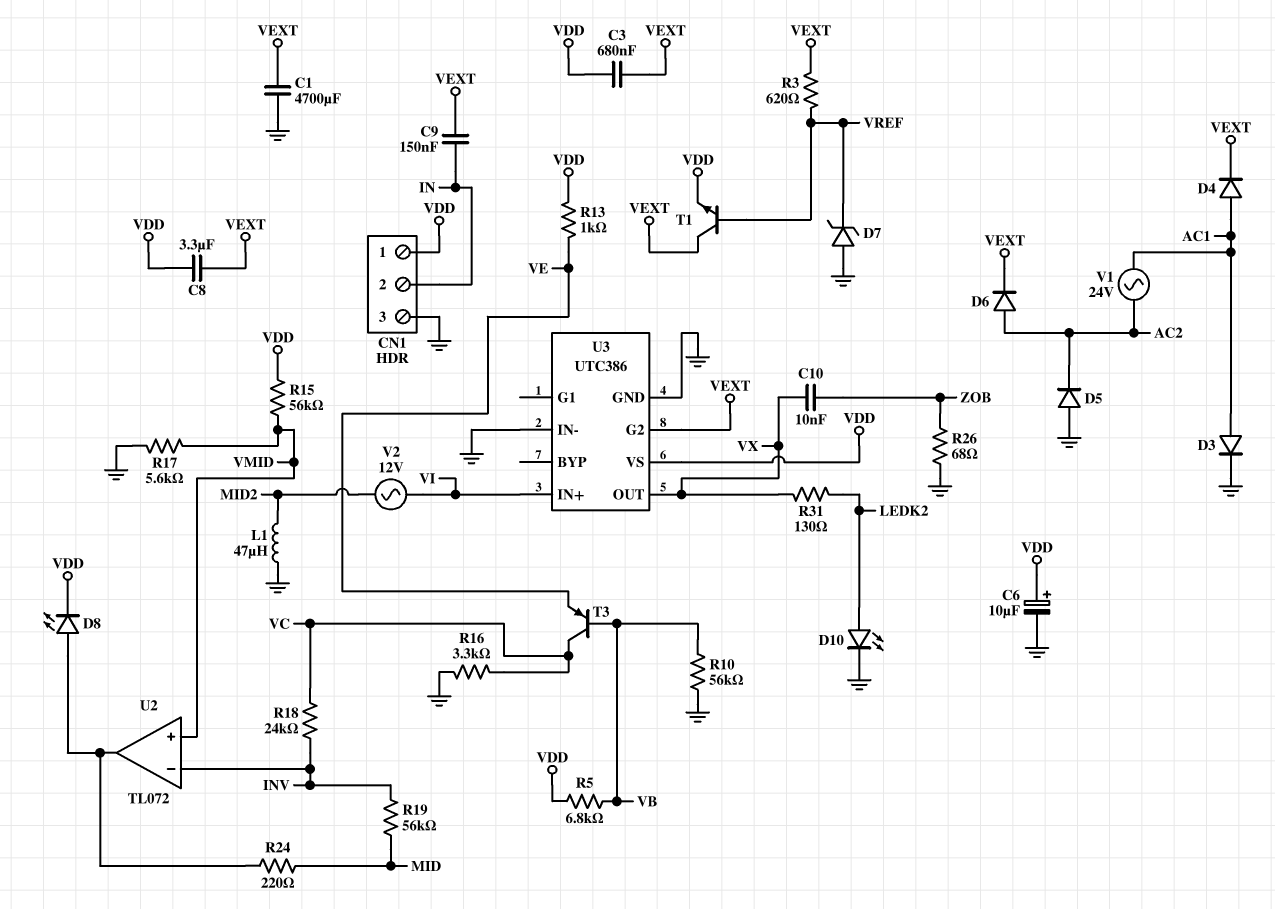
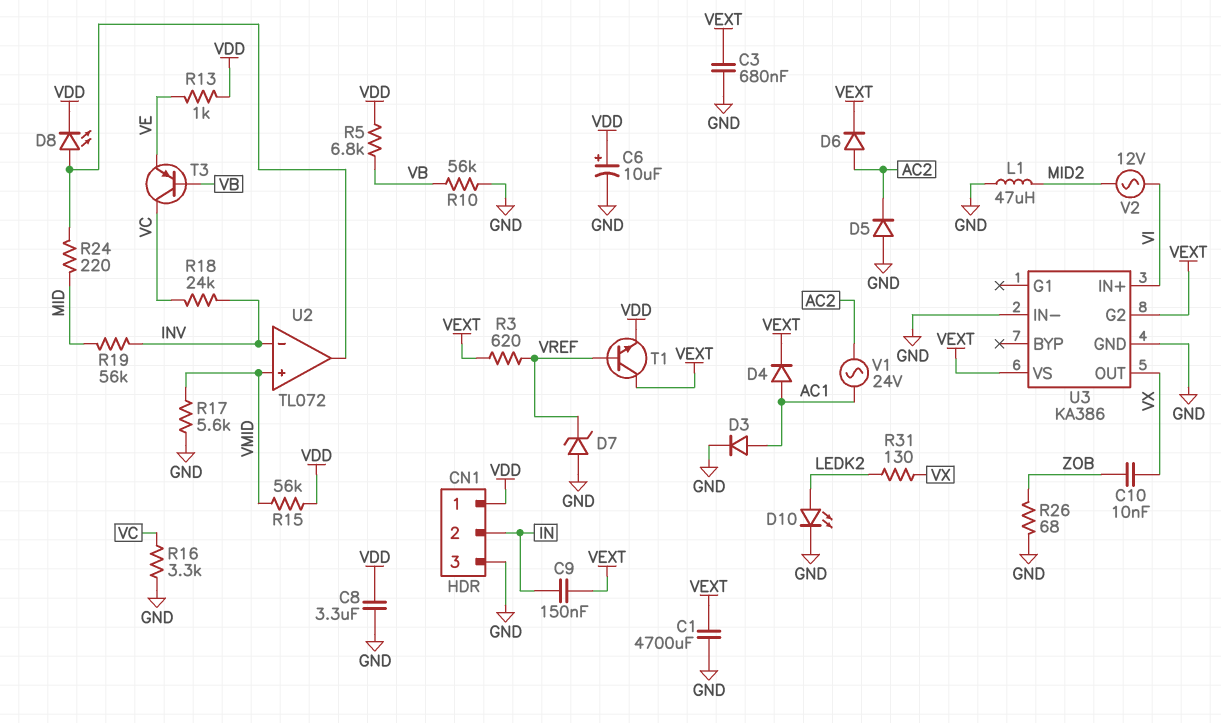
C3: 680nF (VDD, VEXT) -> 680nF (GND, VEXT)
C8: 3.3uF (VDD, VEXT) -> 3.3uF (GND, VDD)
U3: UTC386 -> KA386
U3 pin VS: VDD -> VEXT

